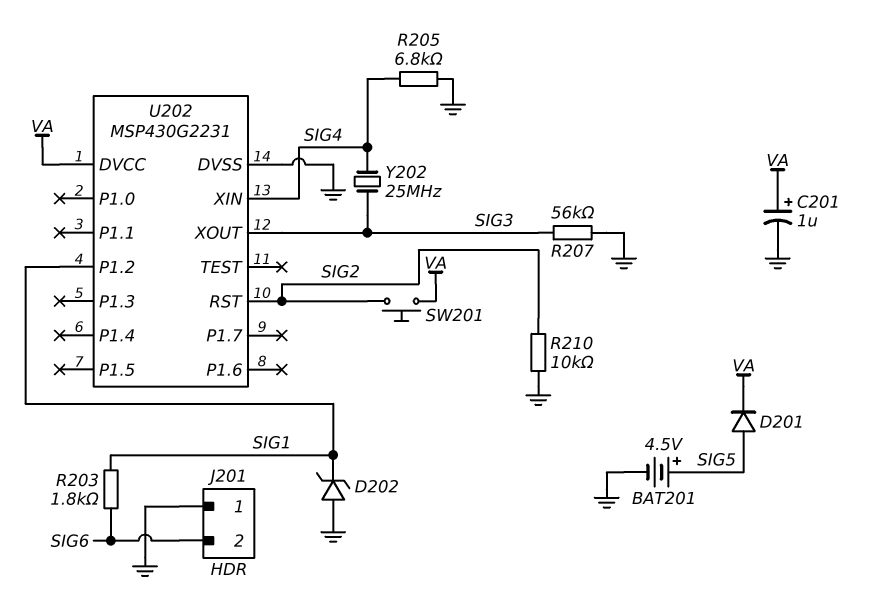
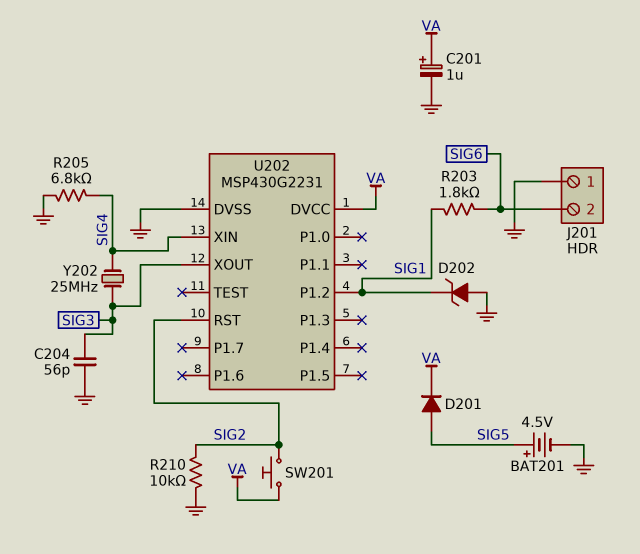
C204: none -> 56pF (GND, SIG3)
R207: 56k (GND, SIG3) -> none

